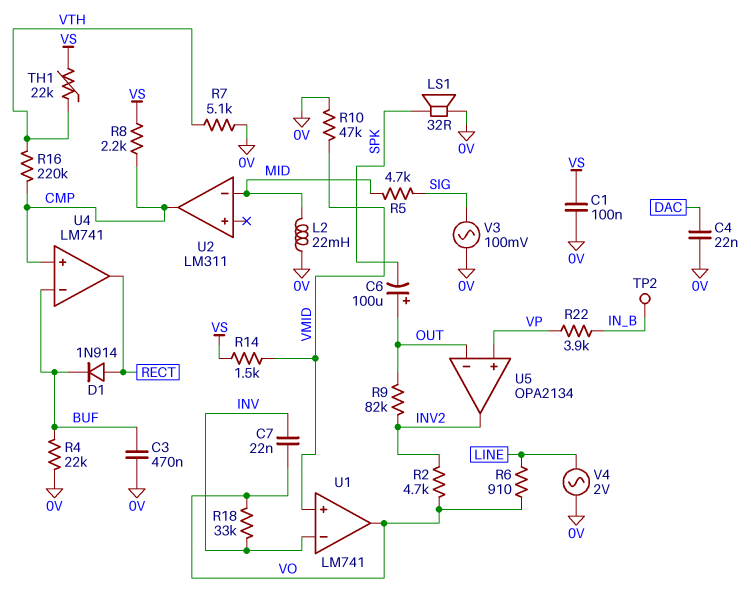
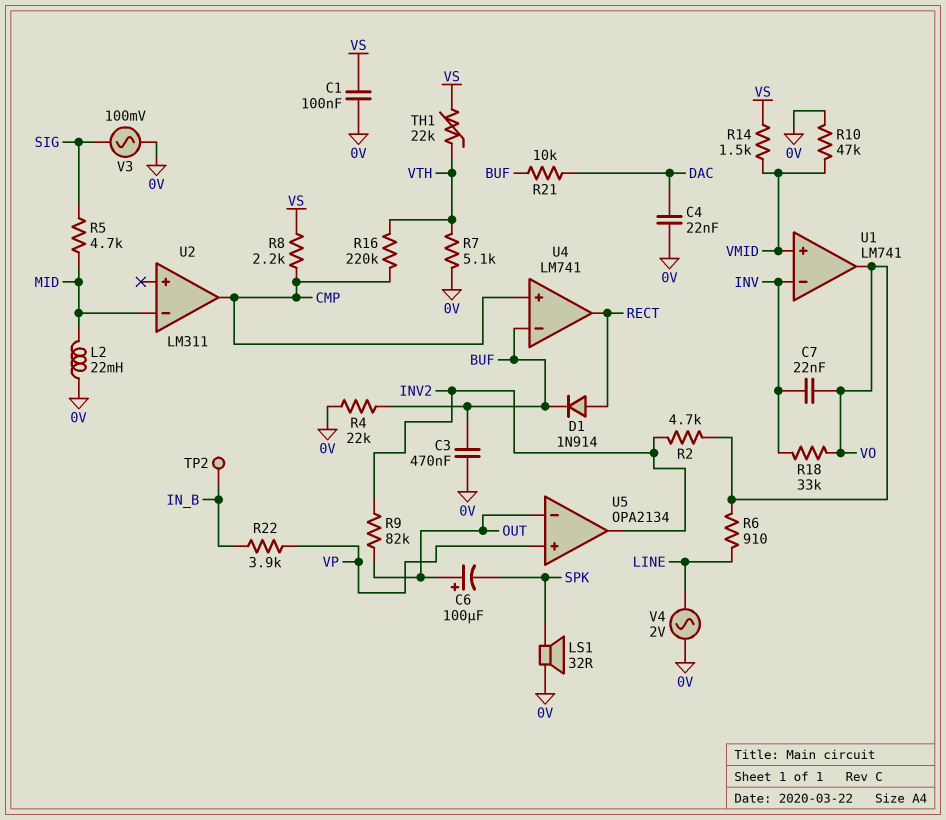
R21: none -> 10k (BUF, DAC)

